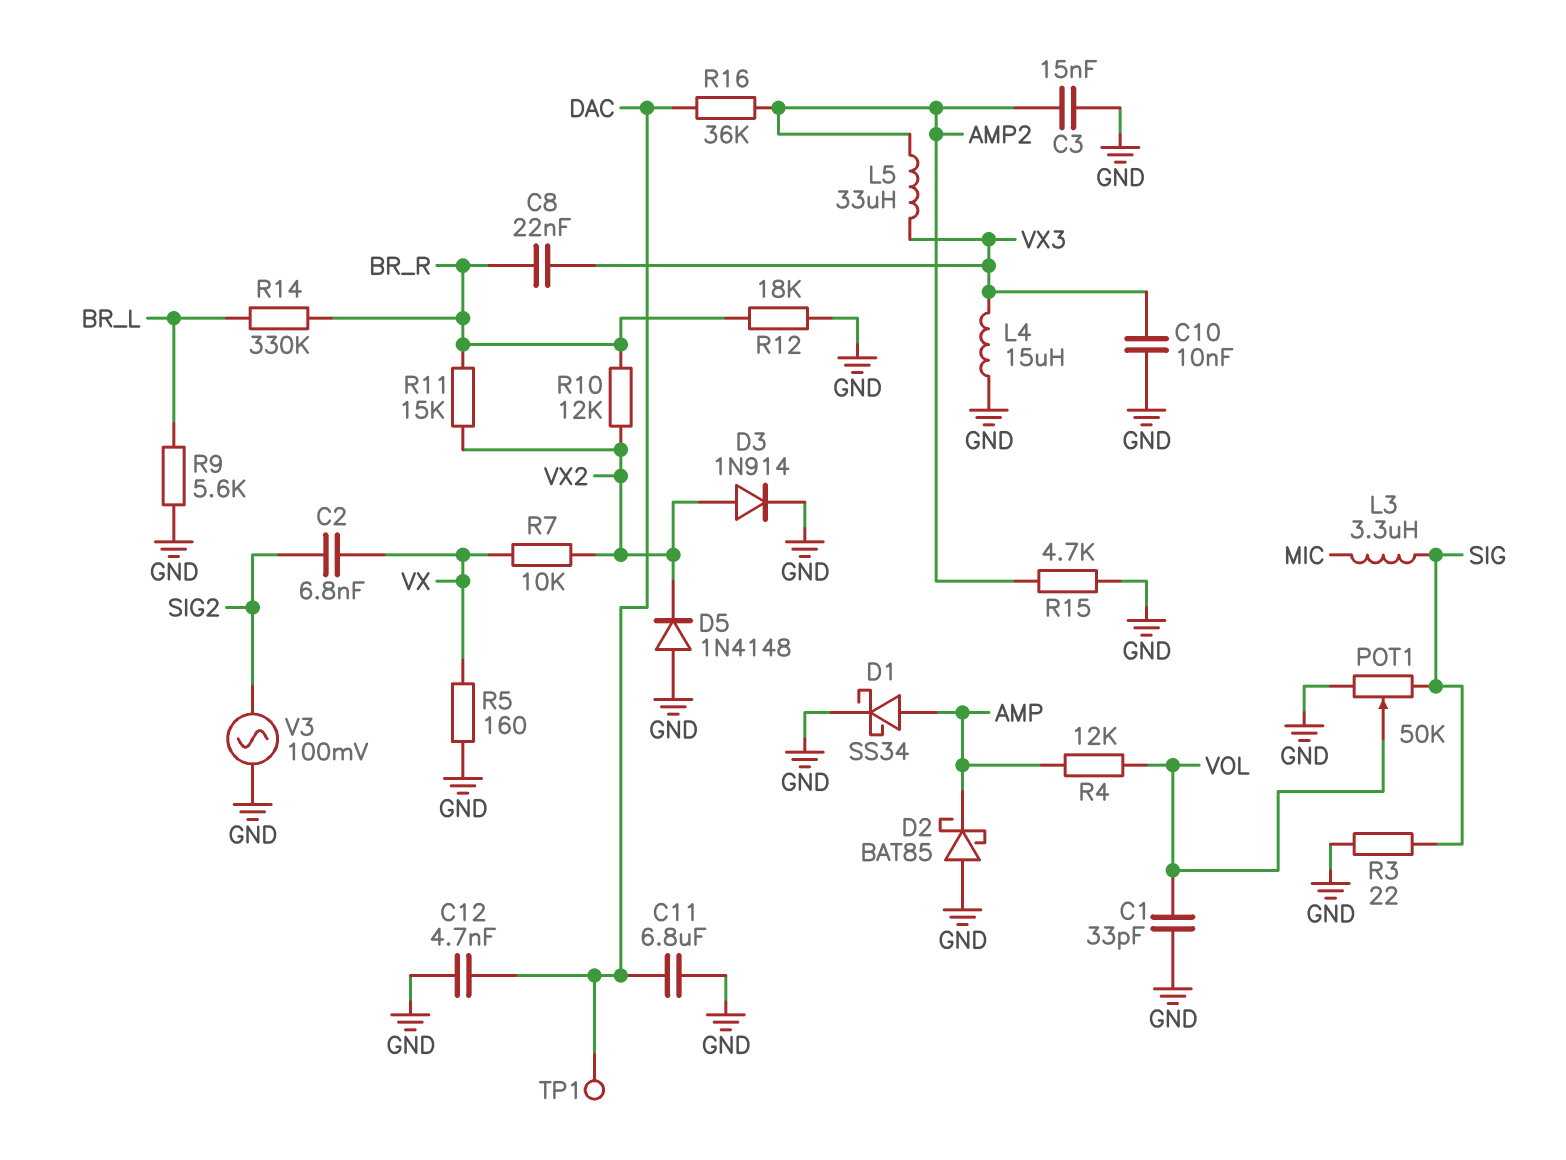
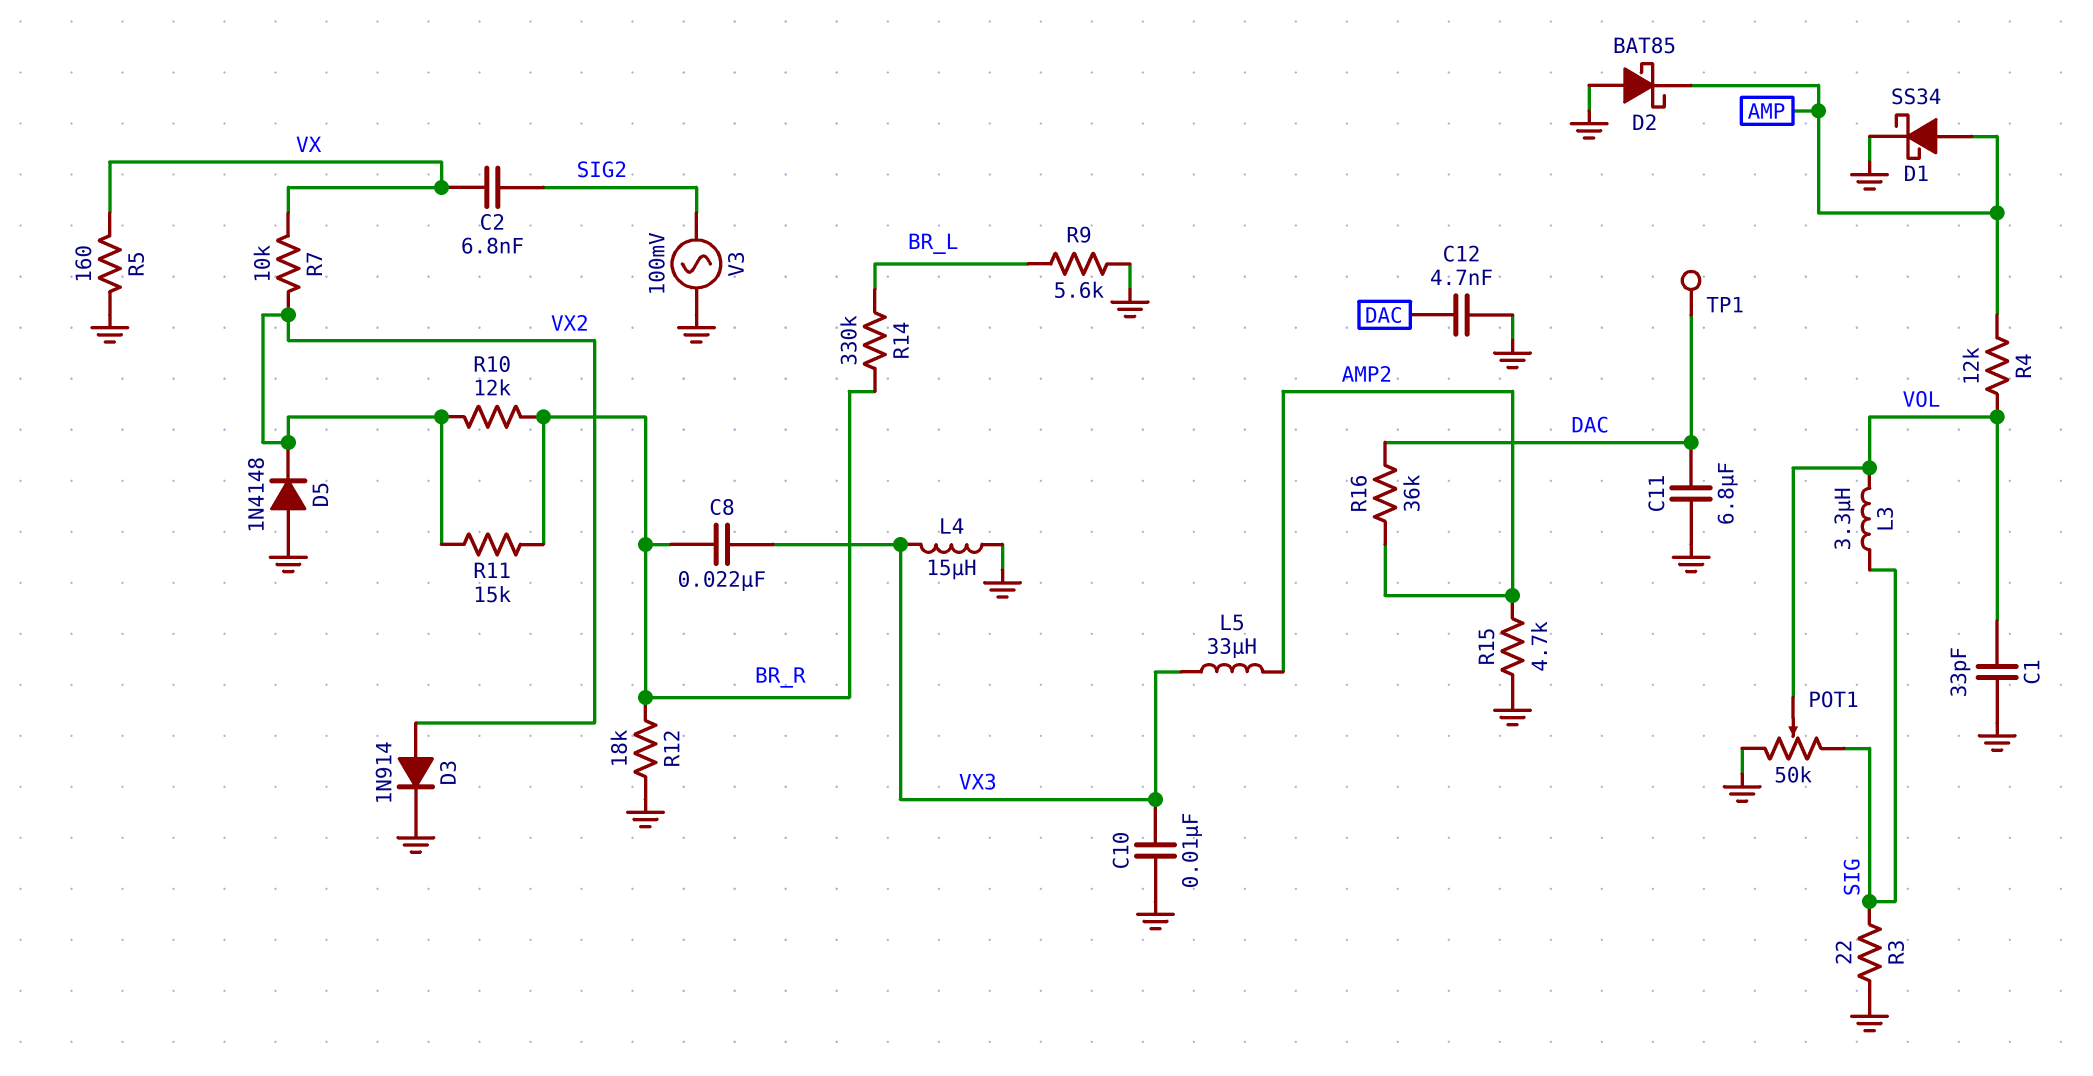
C3: 15nF (AMP2, GND) -> none
L3: 3.3uH (MIC, SIG) -> 3.3uH (SIG, VOL)

